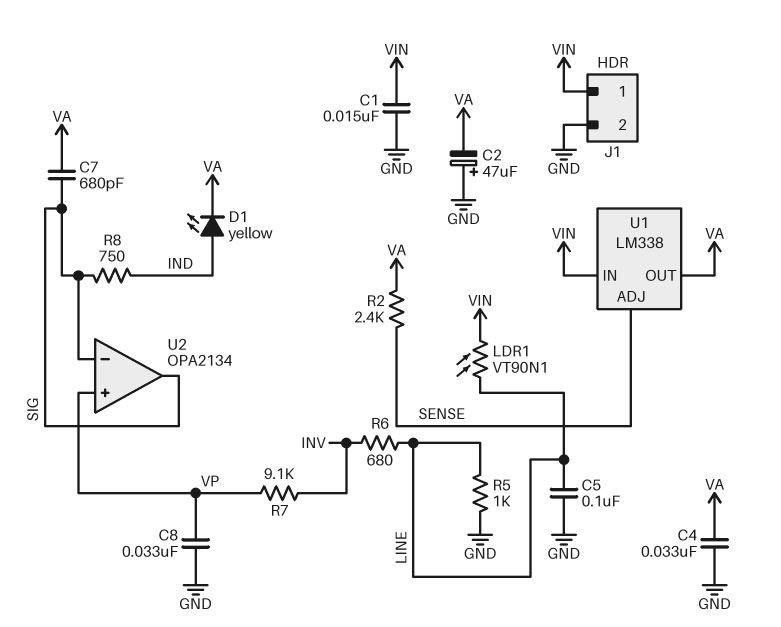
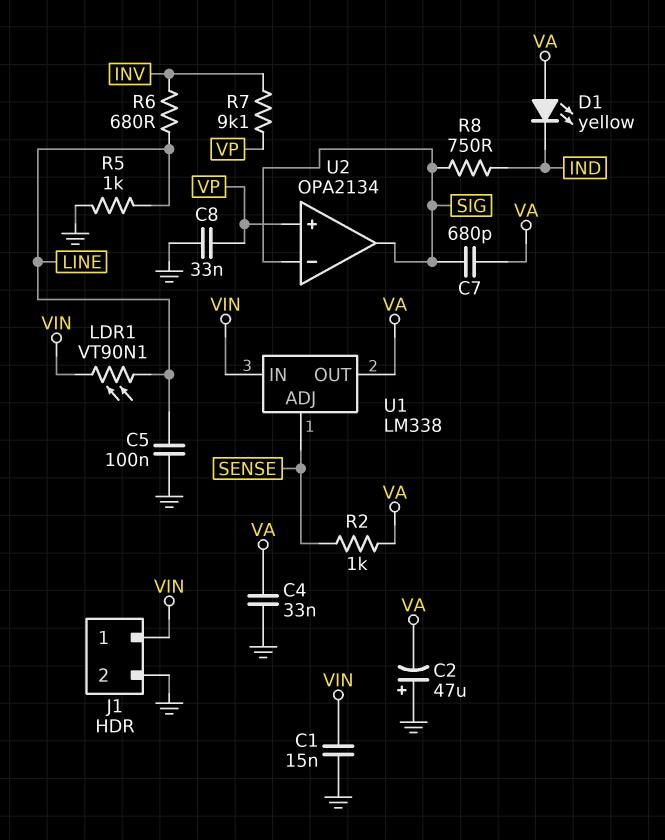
D1: LED yellow (A IND, K VA) -> LED yellow (A VA, K IND)
R2: 2.4k (SENSE, VA) -> 1k (SENSE, VA)

